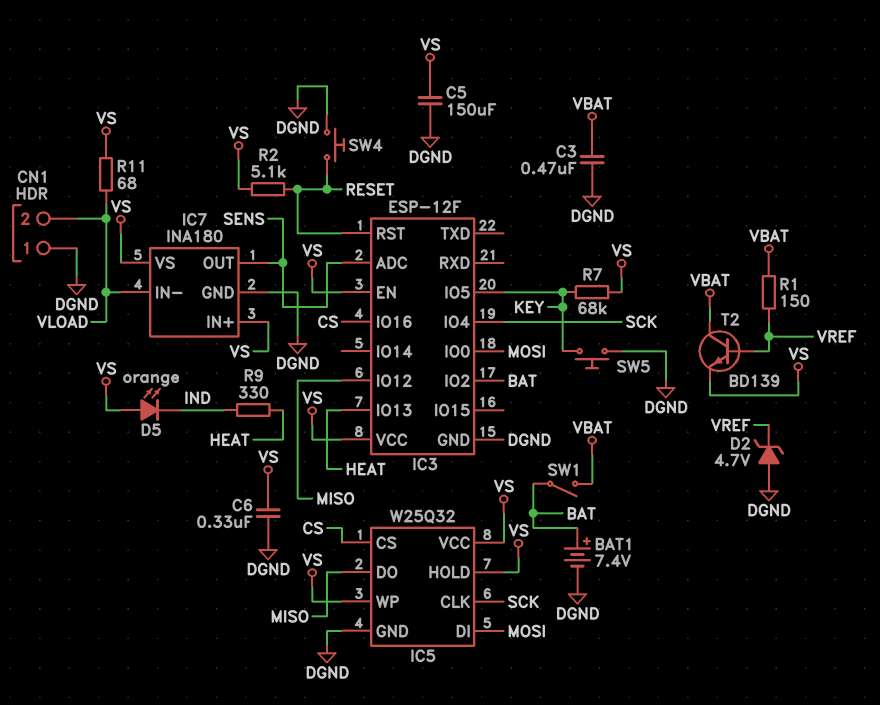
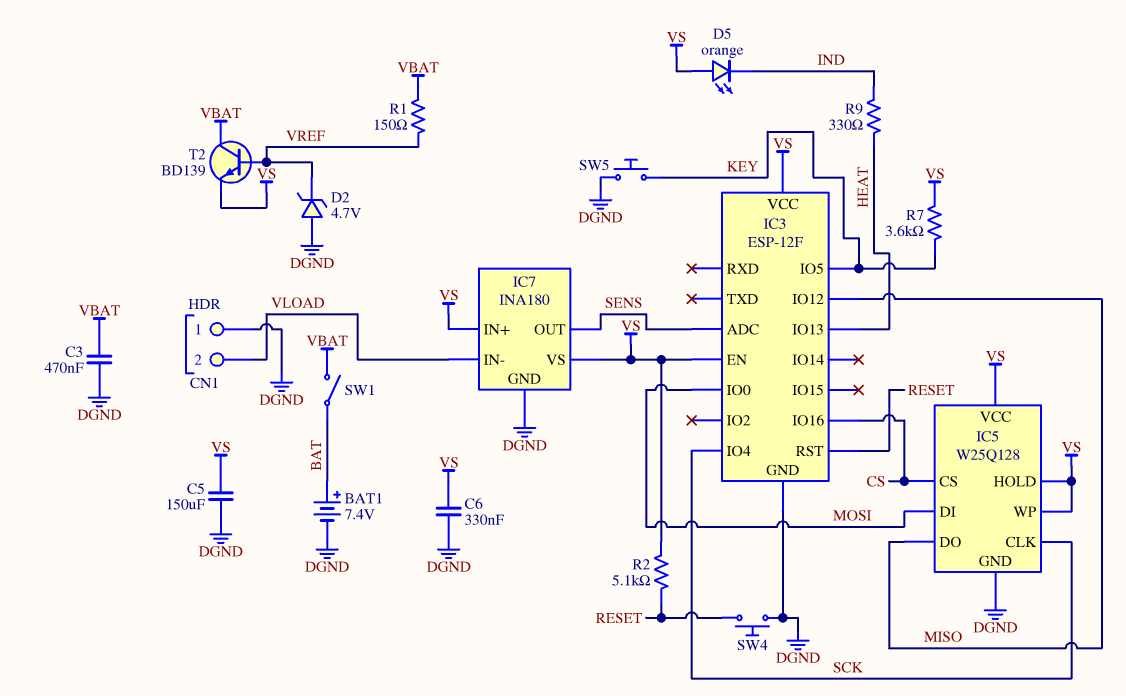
IC3 pin IO2: BAT -> none
IC5: W25Q32 -> W25Q128
R7: 68k (KEY, VS) -> 3.6k (KEY, VS)
R11: 68 (VLOAD, VS) -> none

